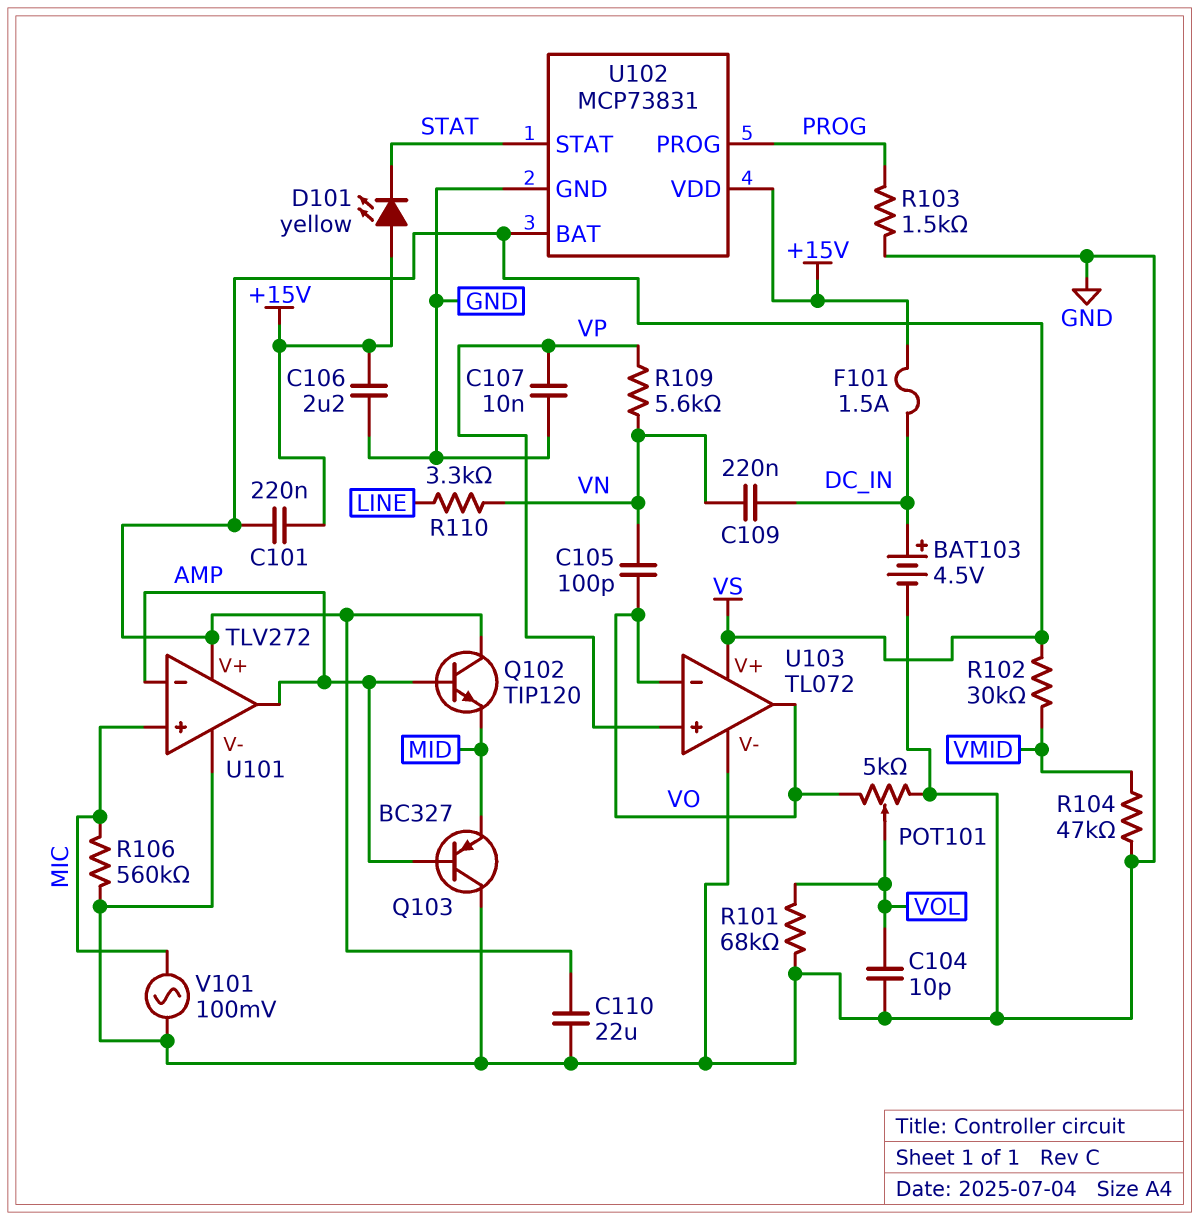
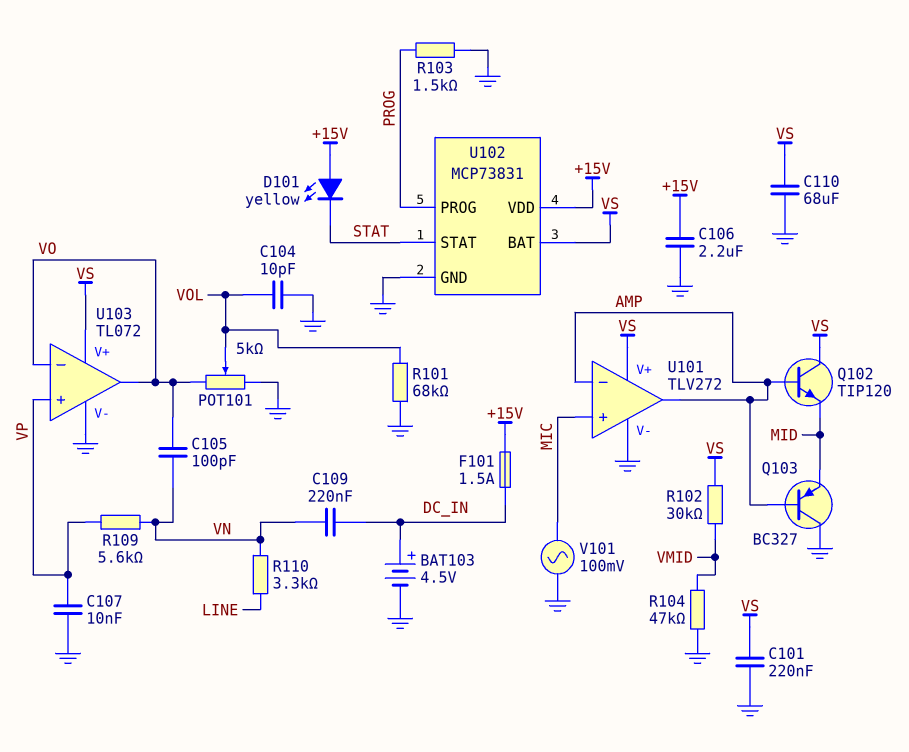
C101: 220nF (+15V, VS) -> 220nF (GND, VS)
C110: 22uF (GND, VS) -> 68uF (GND, VS)
R106: 560k (GND, MIC) -> none

